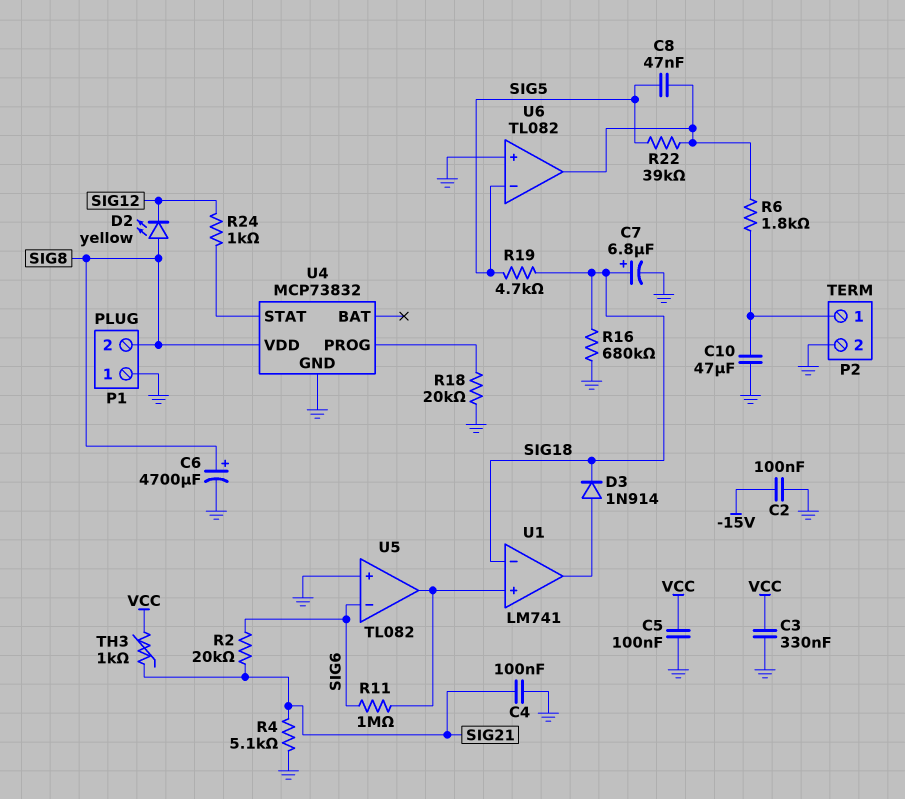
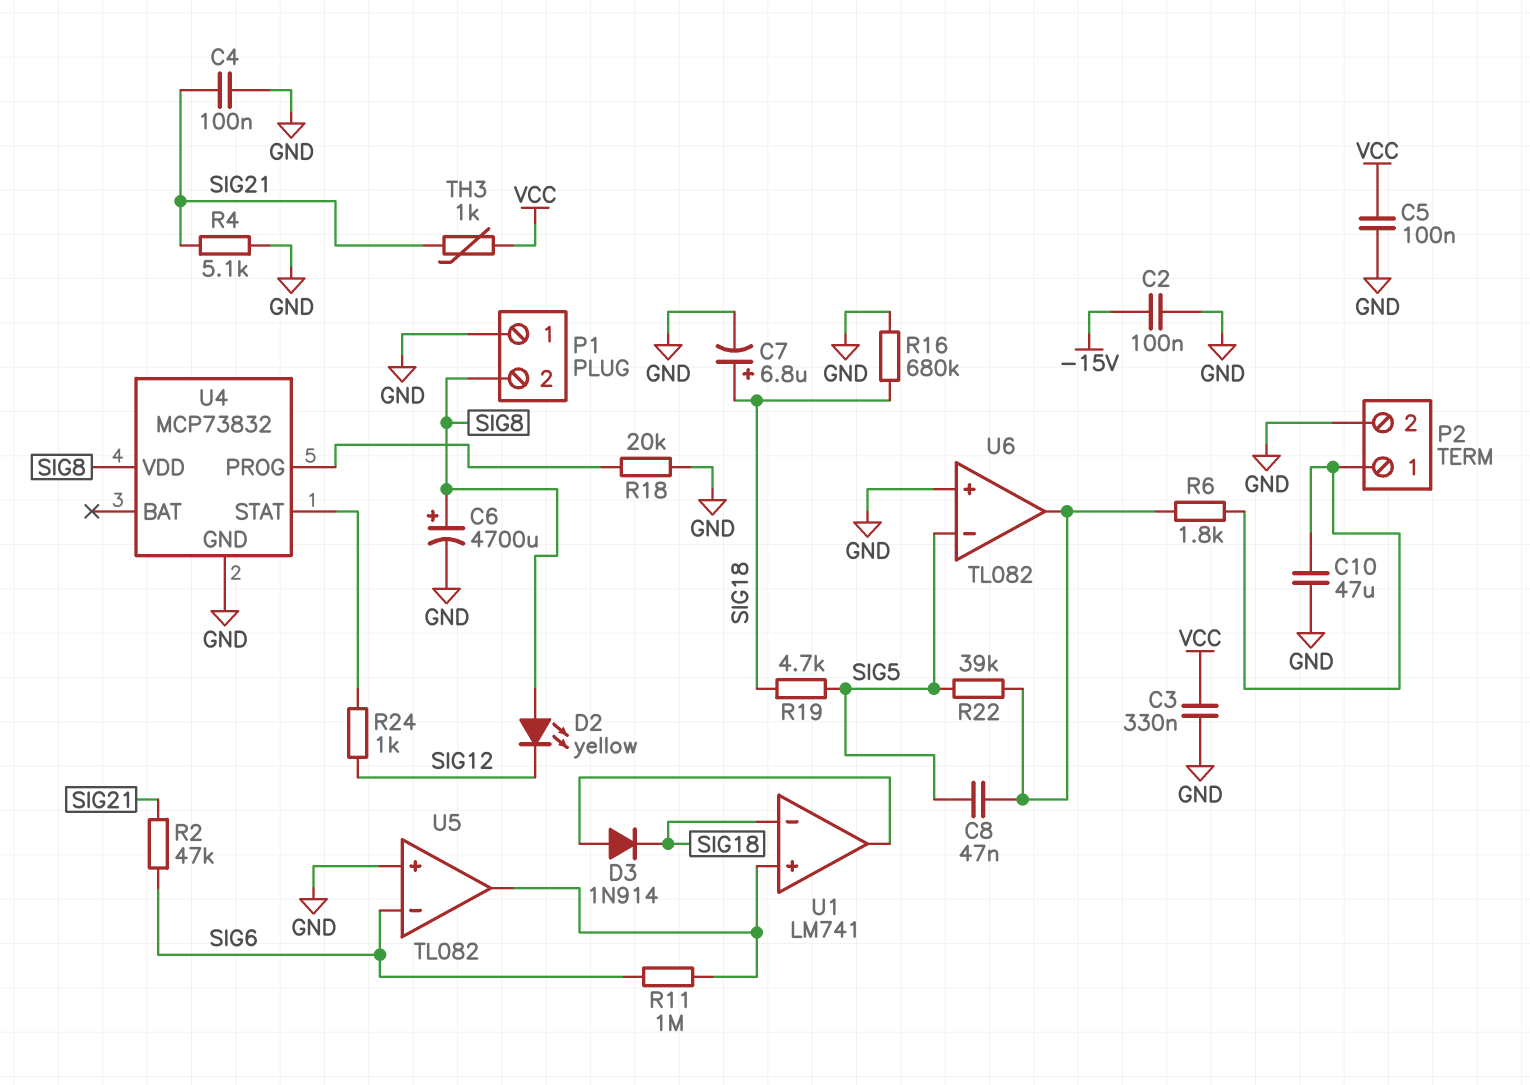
R2: 20k (SIG6, SIG21) -> 47k (SIG6, SIG21)

